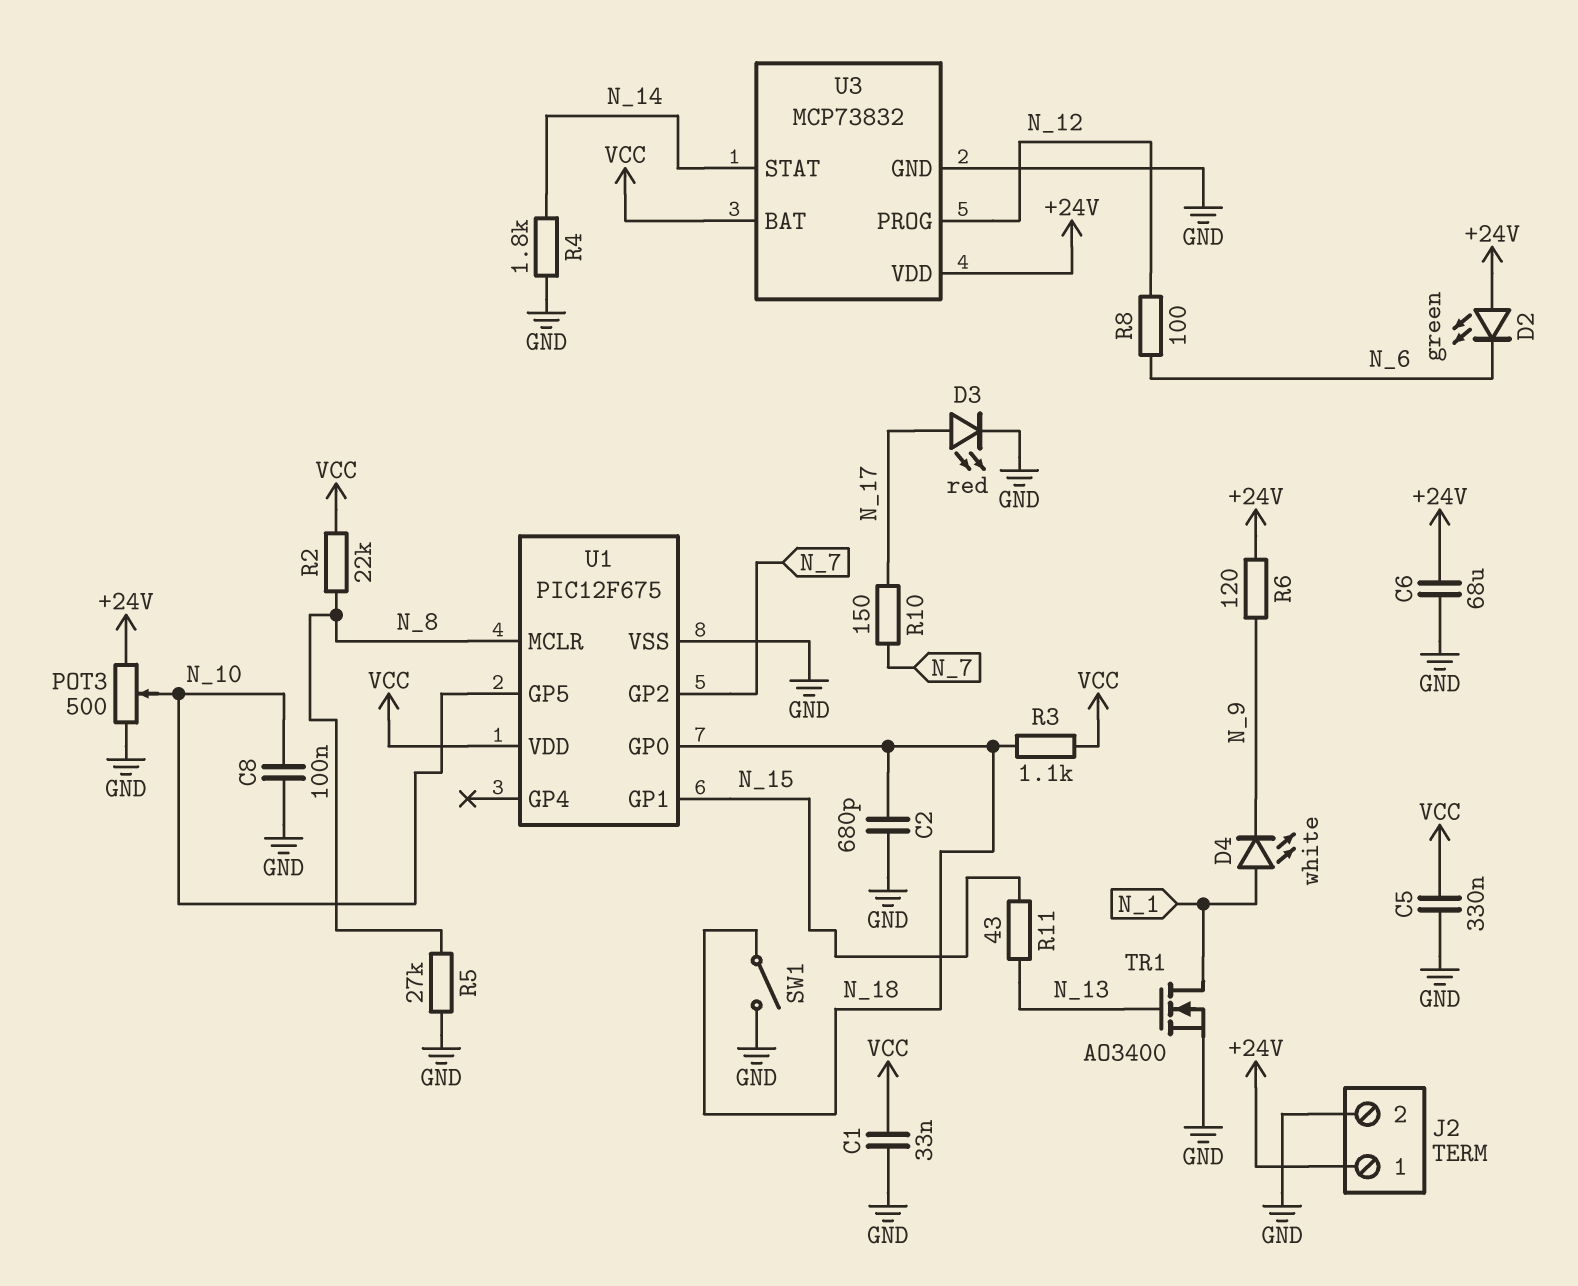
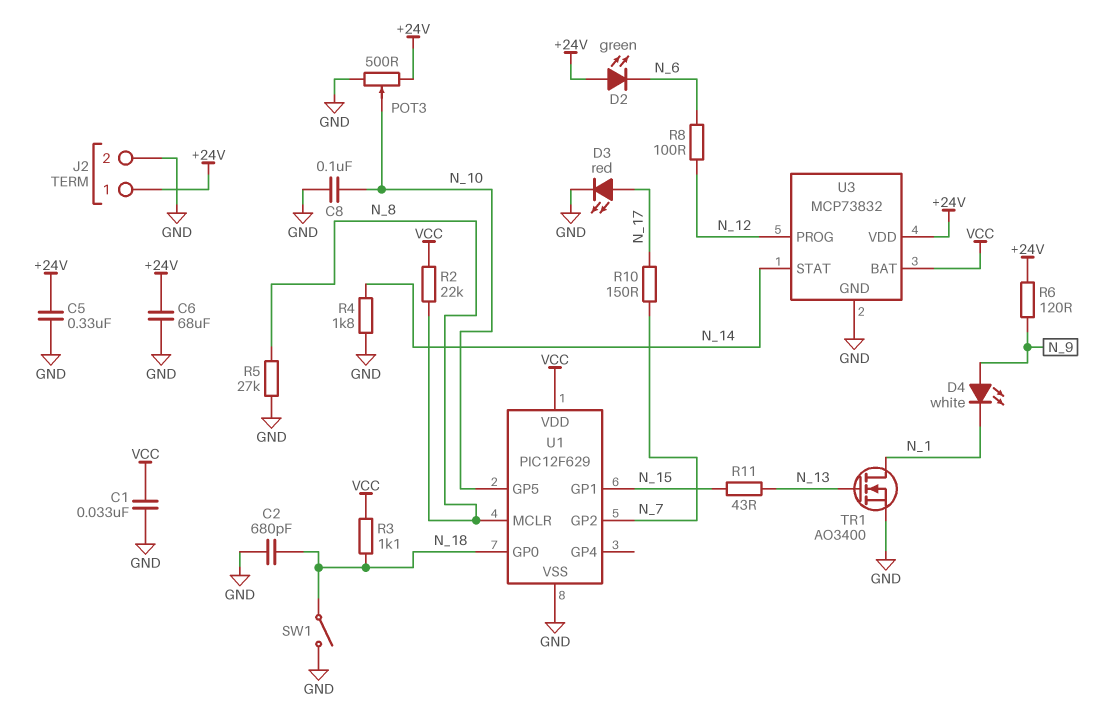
C5: 330nF (GND, VCC) -> 330nF (+24V, GND)
D4: LED white (A N_1, K N_9) -> LED white (A N_9, K N_1)
U1: PIC12F675 -> PIC12F629

